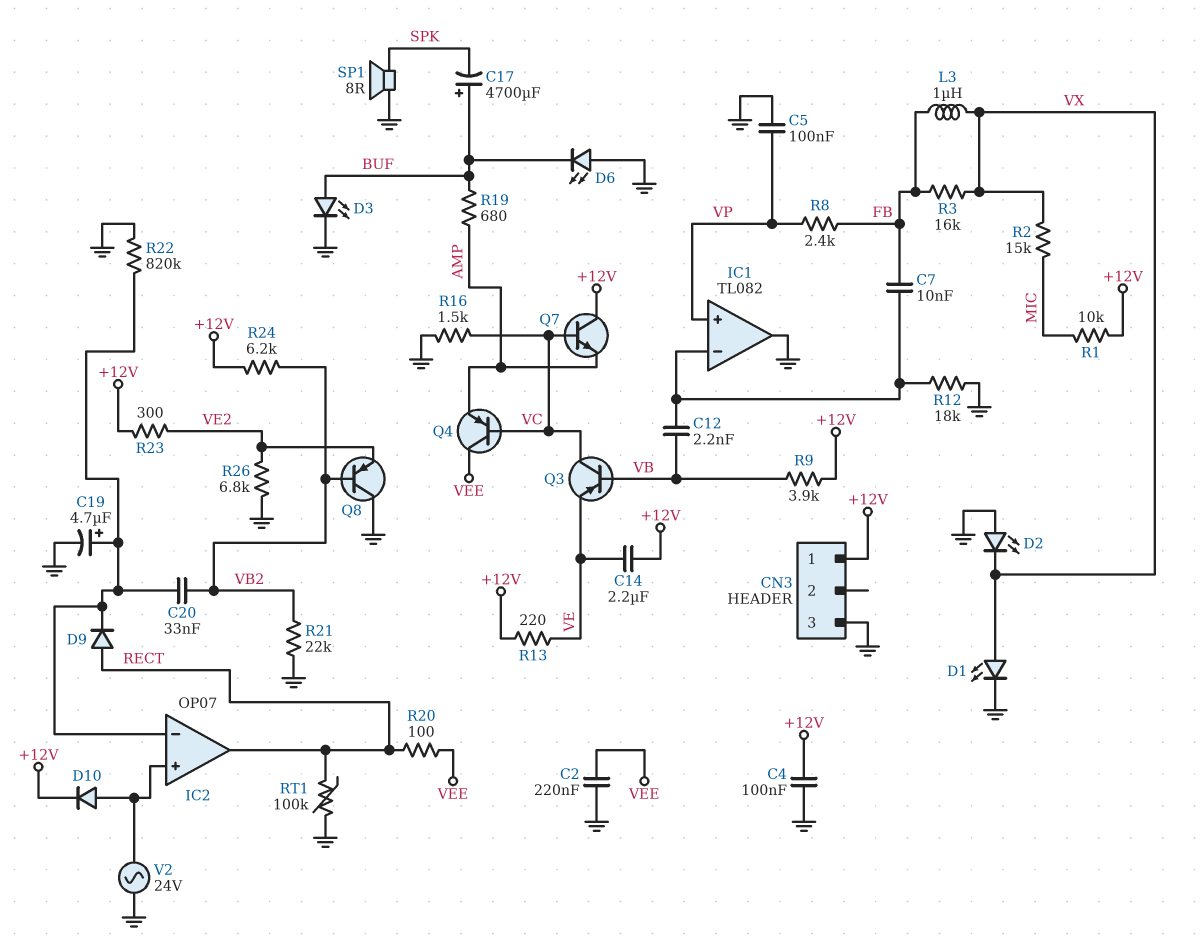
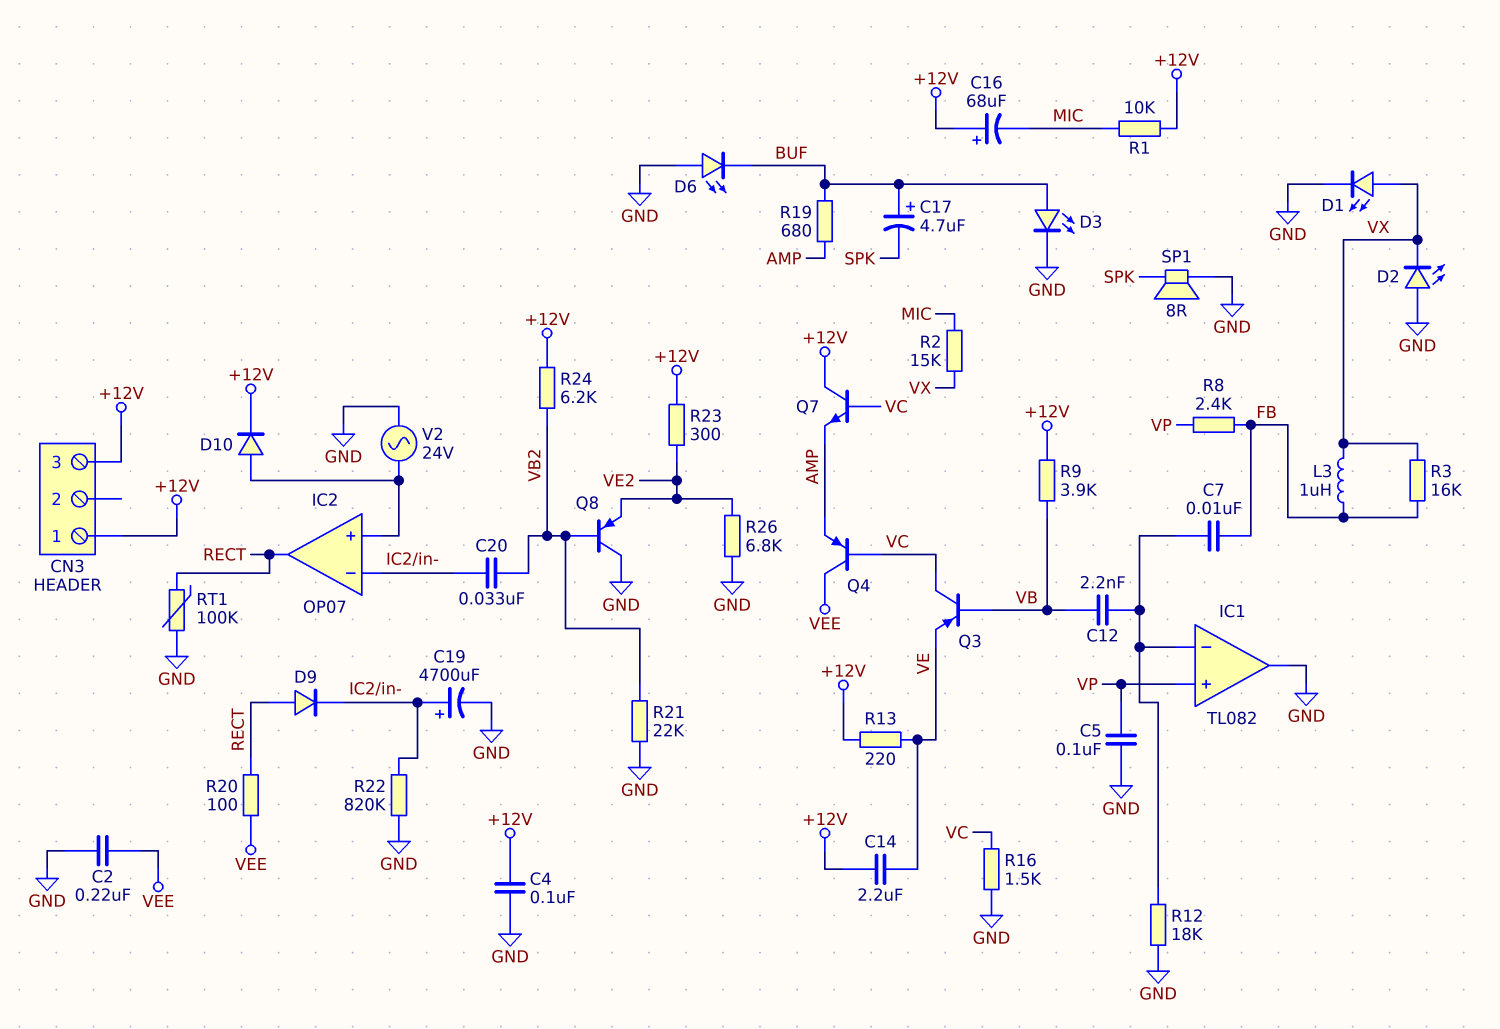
C16: none -> 68uF (plus +12V, minus MIC)
C17: 4700uF (plus BUF, minus SPK) -> 4.7uF (plus BUF, minus SPK)
C19: 4.7uF (plus IC2/in-, minus GND) -> 4700uF (plus IC2/in-, minus GND)
CN3 pin 3: GND -> +12V

